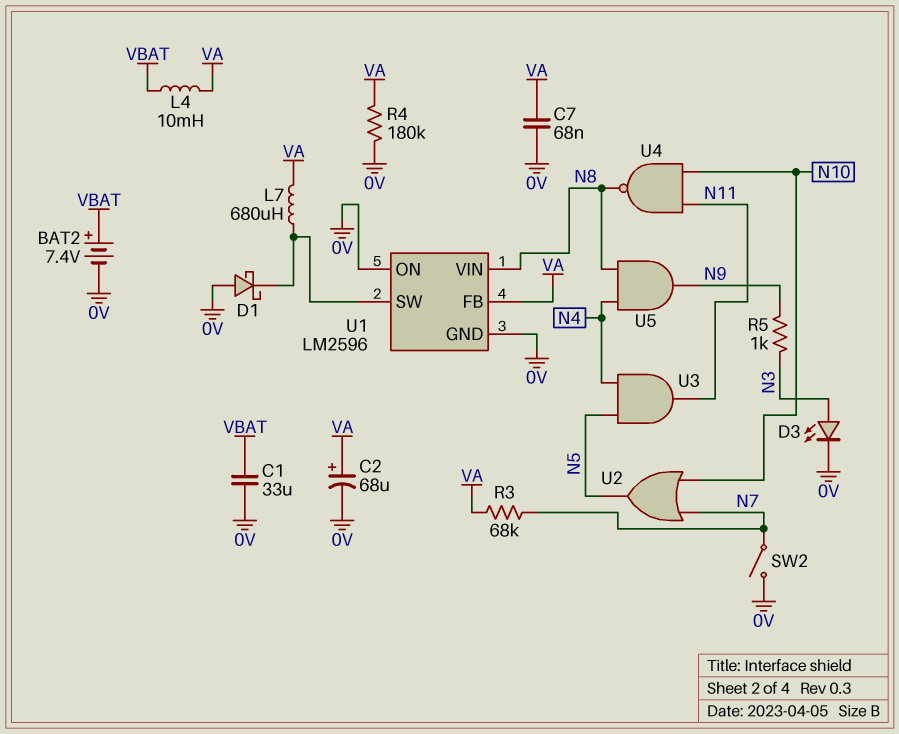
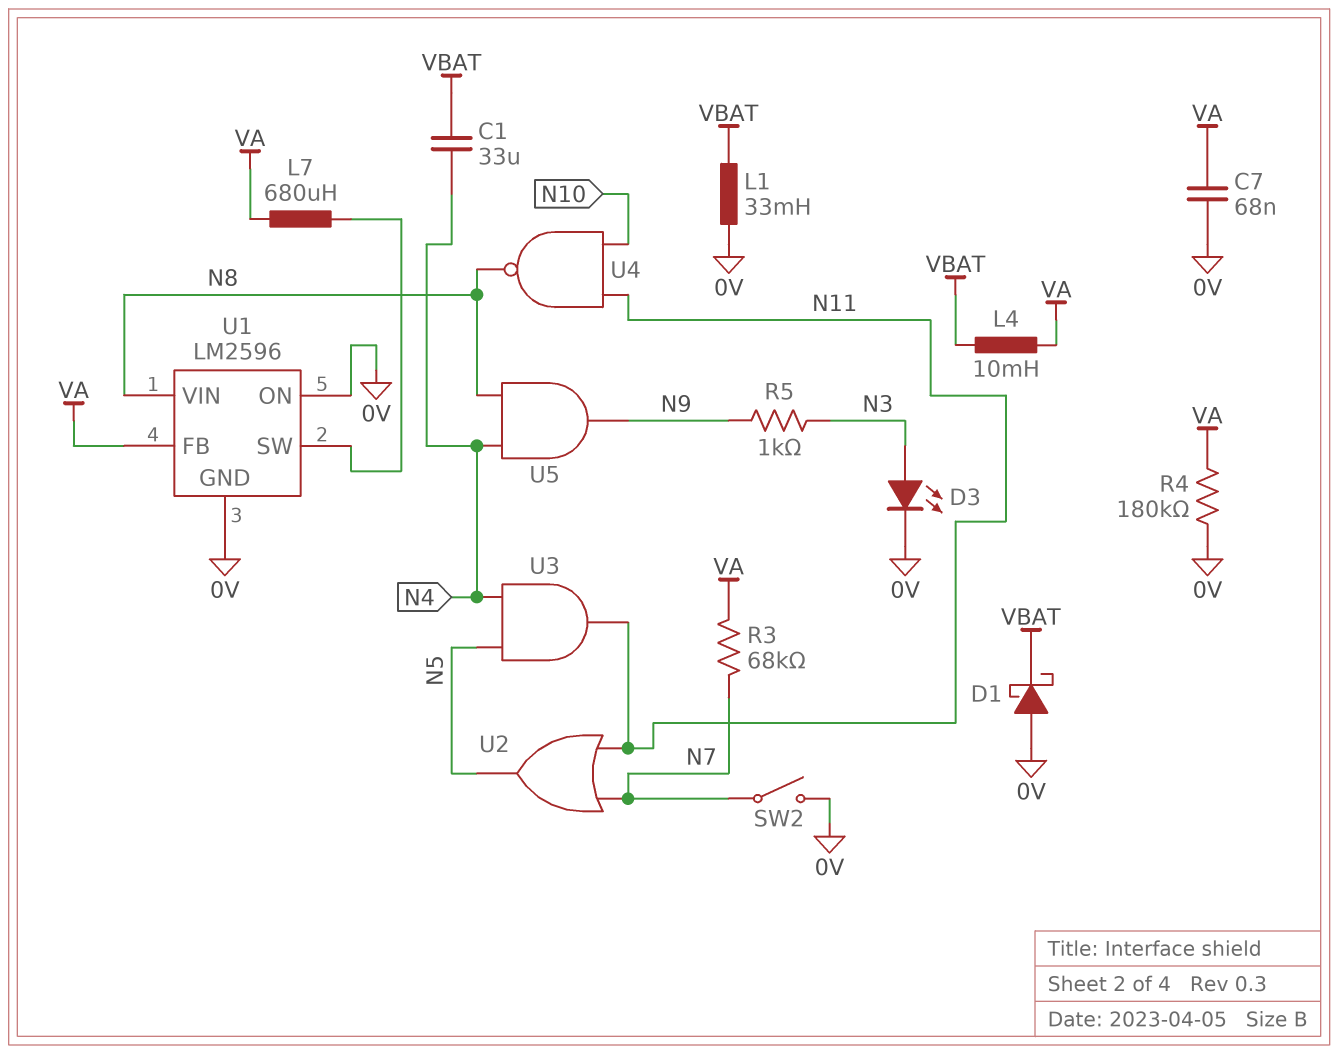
BAT2: 7.4V (plus VBAT, minus 0V) -> none
C1: 33uF (0V, VBAT) -> 33uF (N4, VBAT)
C2: 68uF (plus VA, minus 0V) -> none
D1: schottky (A 0V, K U1/SW) -> schottky (A 0V, K VBAT)
L1: none -> 33mH (0V, VBAT)
U2: OR (in N7, in N10, out N5) -> OR (in N7, in N11, out N5)

